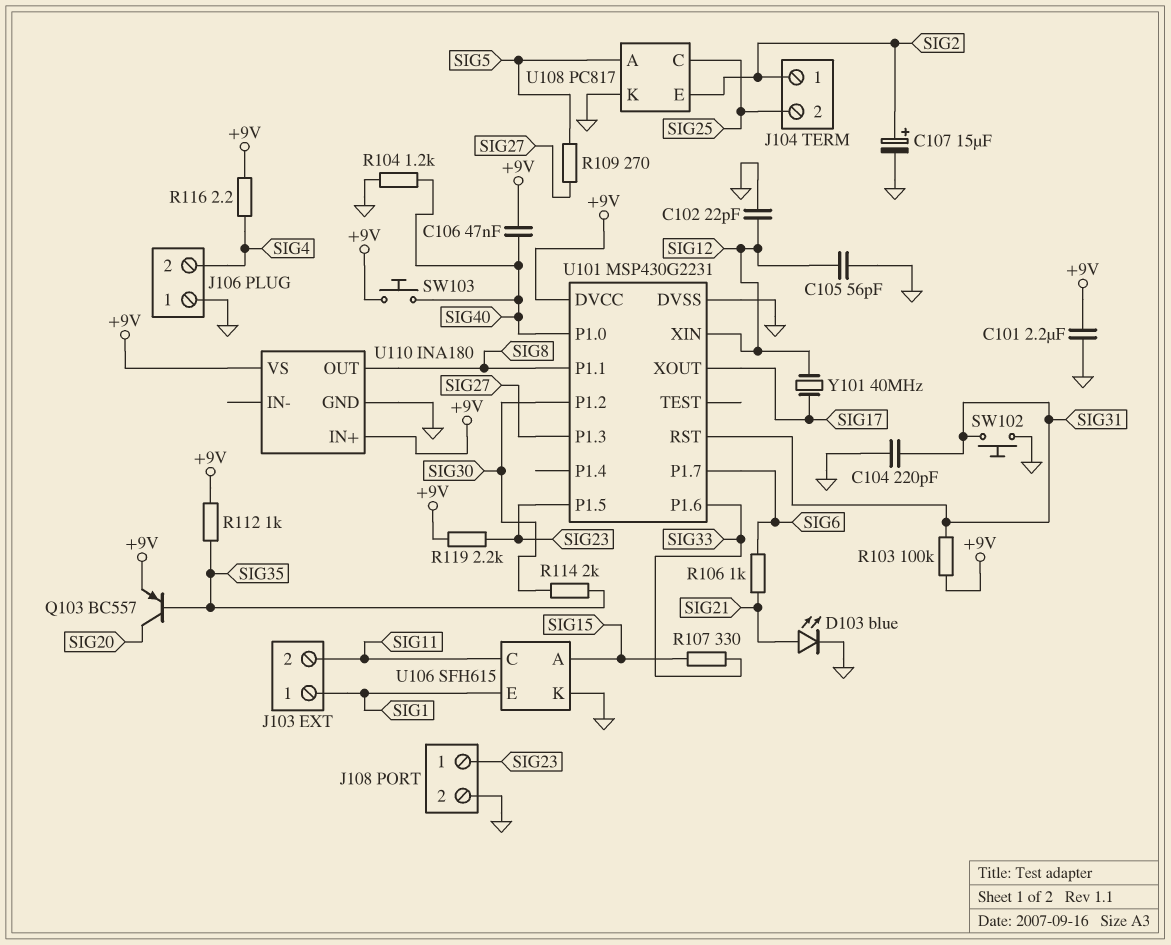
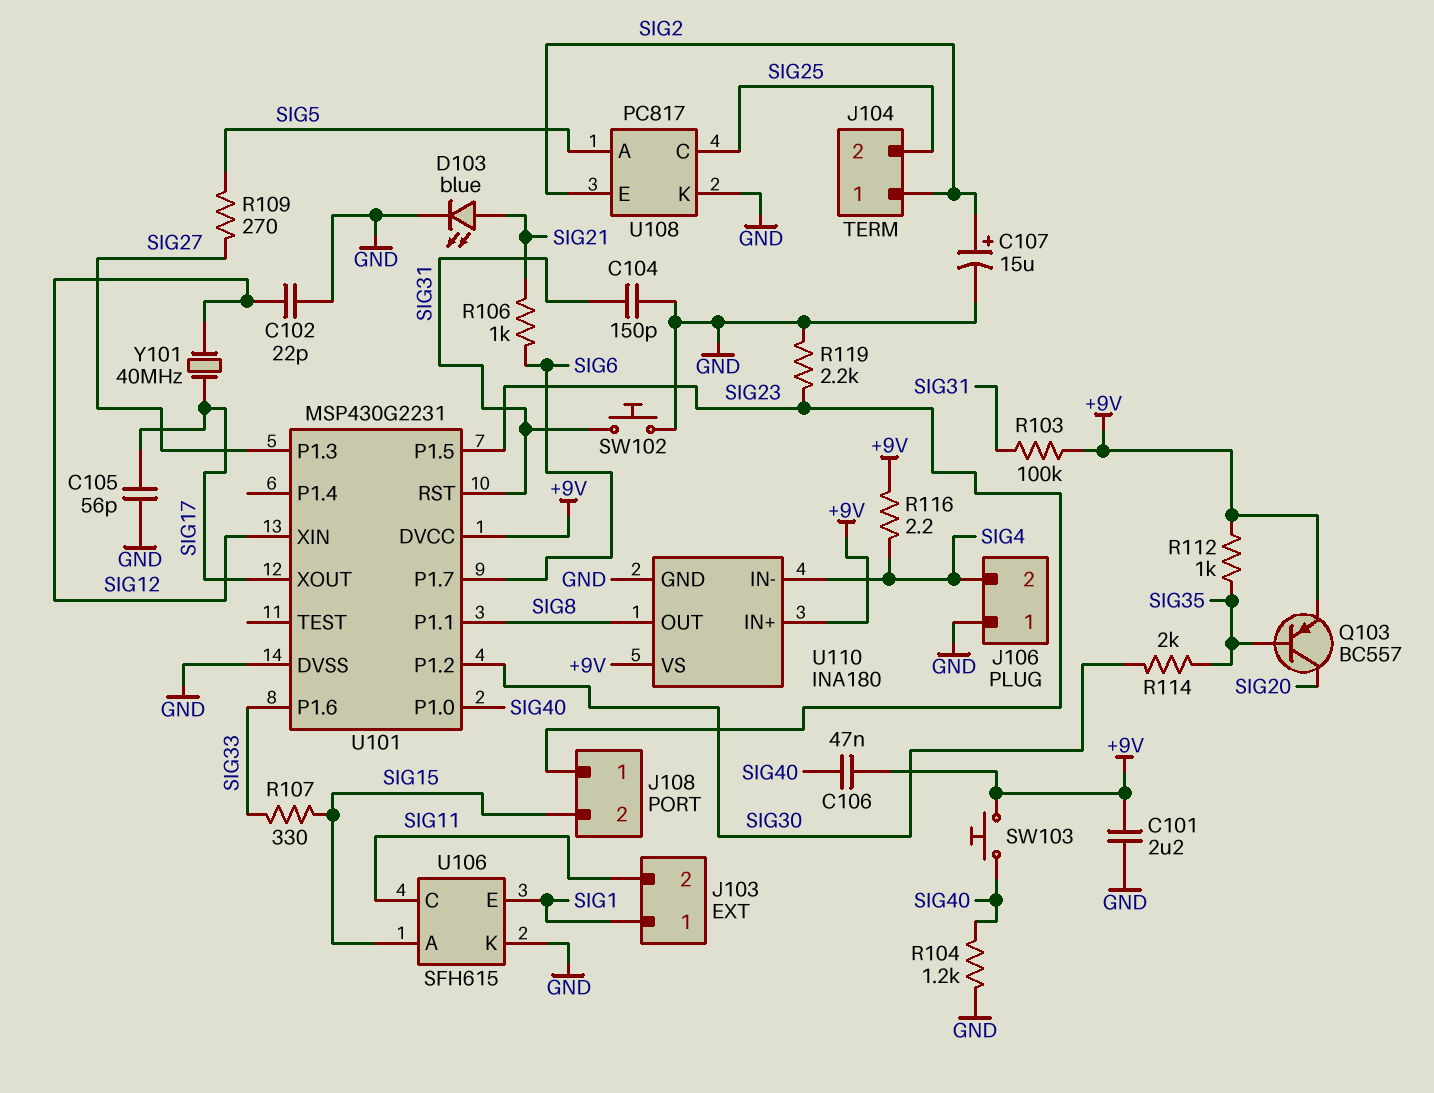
C104: 220pF (GND, SIG31) -> 150pF (GND, SIG31)
C105: 56pF (GND, SIG12) -> 56pF (GND, SIG17)
J108 pin 2: GND -> SIG15
R119: 2.2k (+9V, SIG23) -> 2.2k (GND, SIG23)
U110 pin IN-: none -> SIG4

